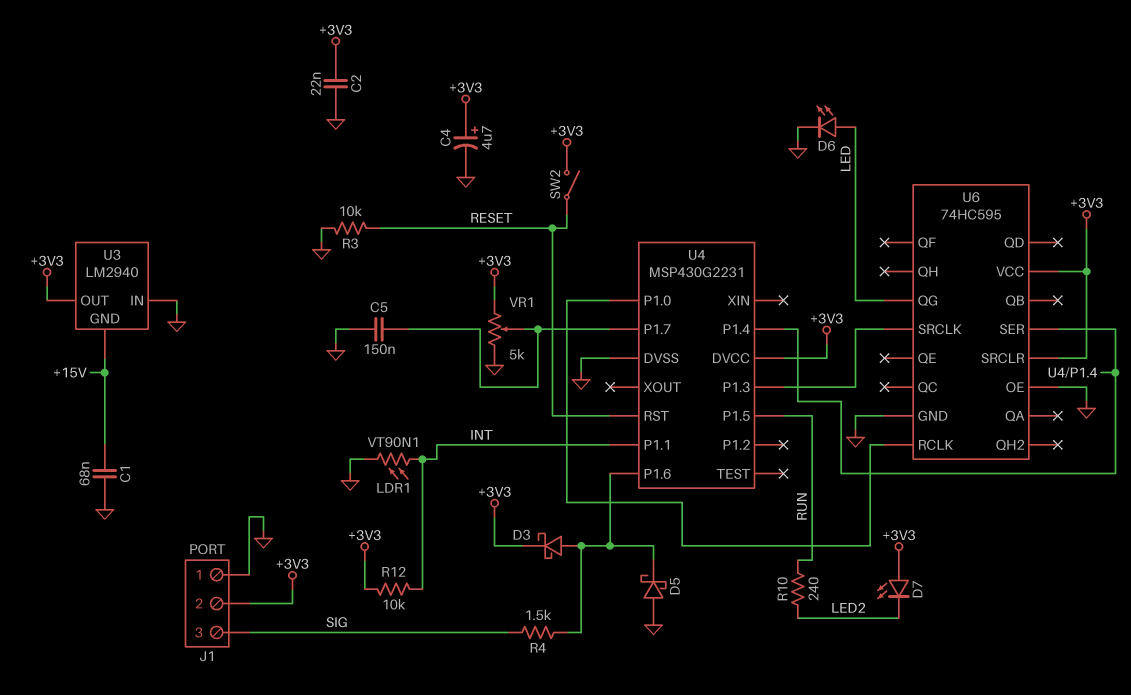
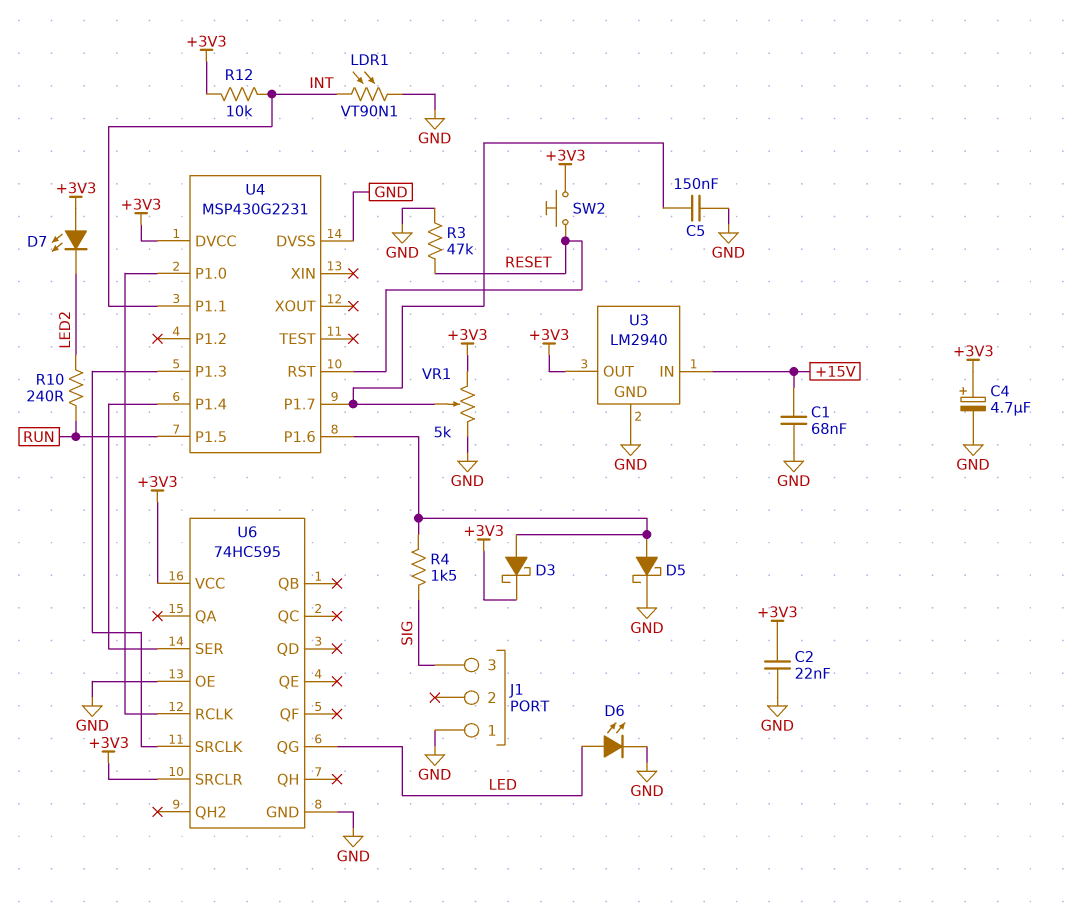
D5: schottky (A GND, K U4/P1.6) -> schottky (A U4/P1.6, K GND)
J1 pin 2: +3V3 -> none
R3: 10k (GND, RESET) -> 47k (GND, RESET)
SW2: switch (+3V3, RESET) -> button (+3V3, RESET)
U3 pin GND: +15V -> GND
U3 pin IN: GND -> +15V

